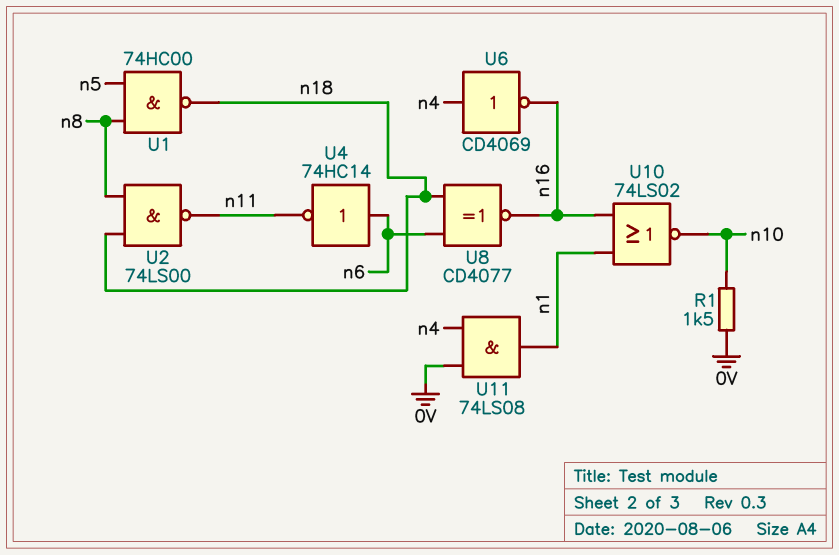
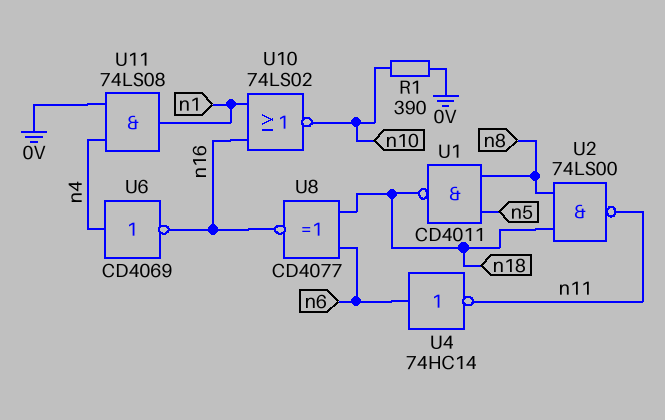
R1: 1.5k (0V, n10) -> 390 (0V, n10)
U1: NAND 74HC00 (in n5, in n8, out n18) -> NAND CD4011 (in n5, in n8, out n18)

